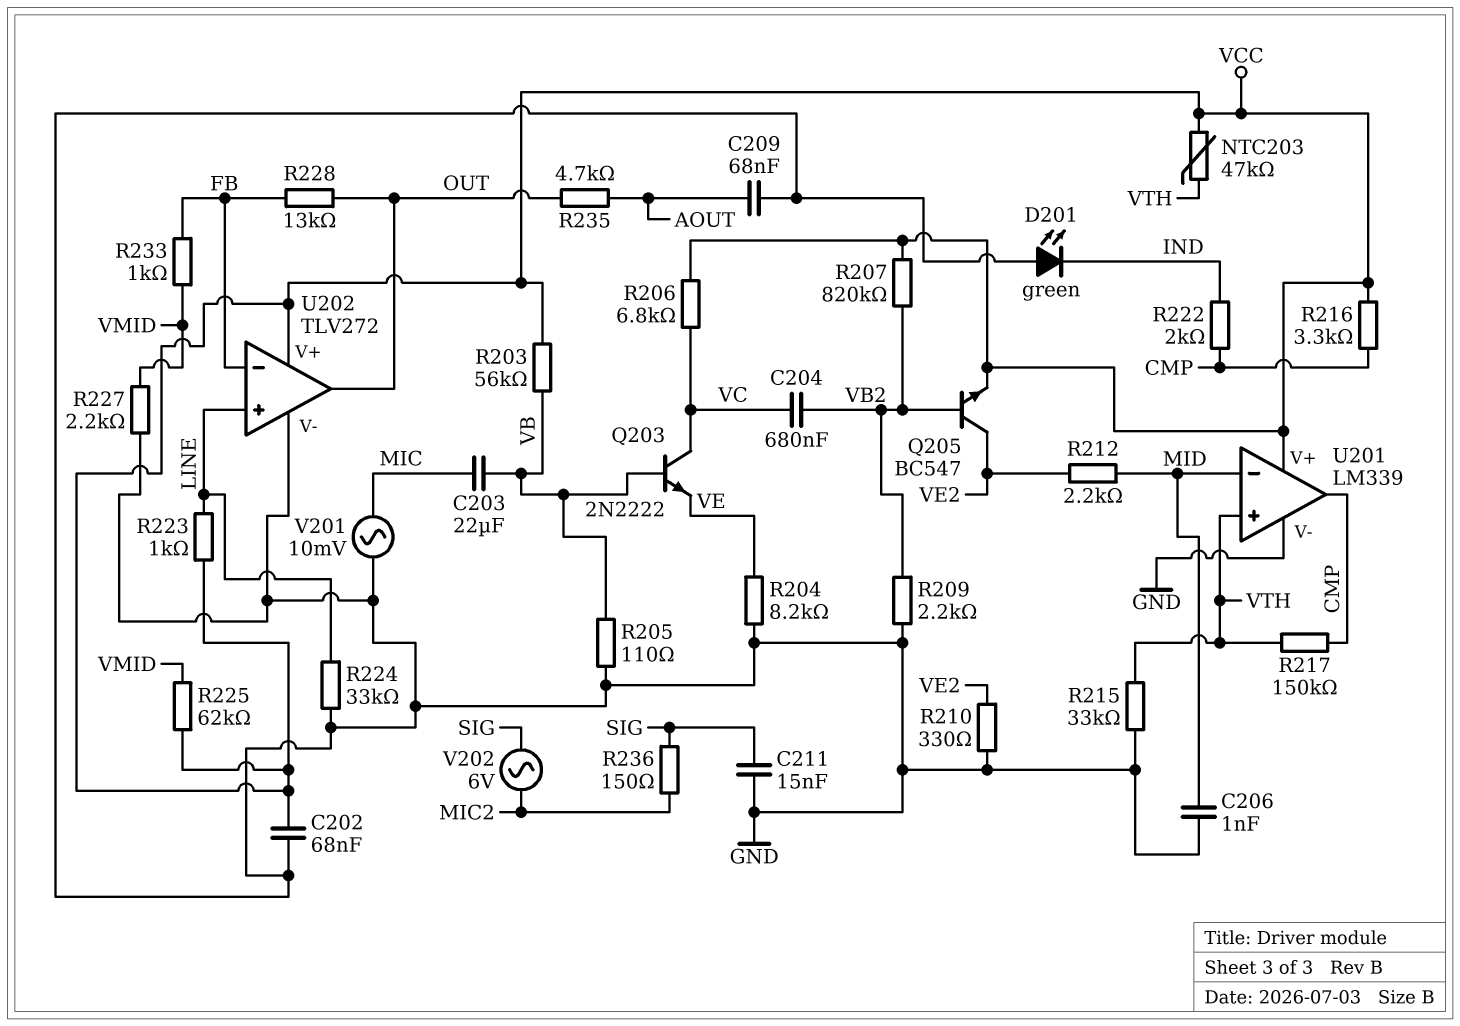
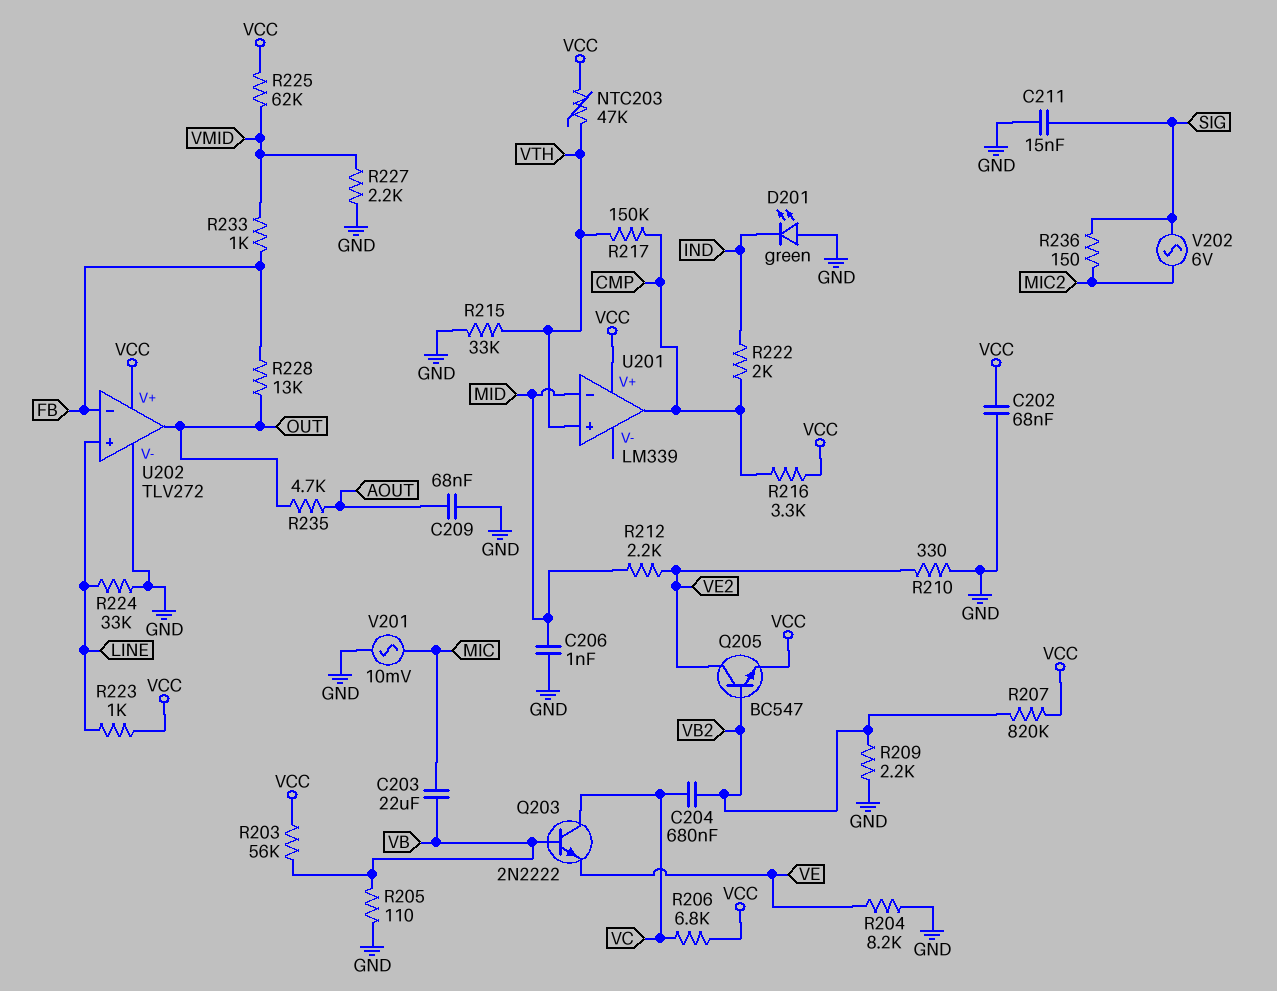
U201 pin V-: GND -> none

